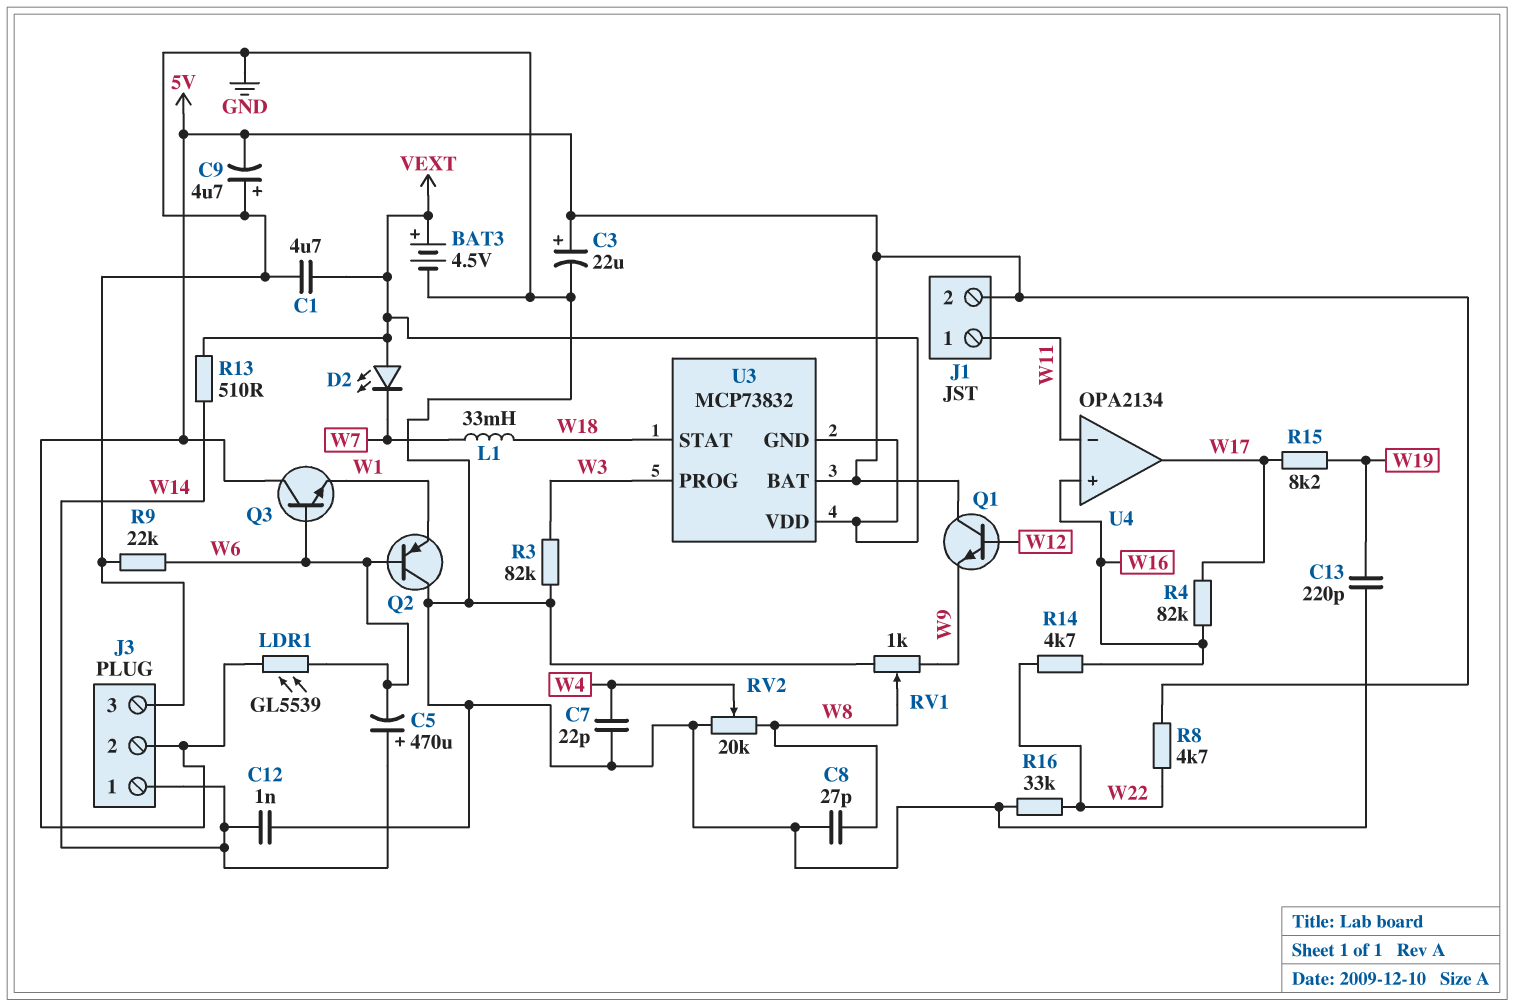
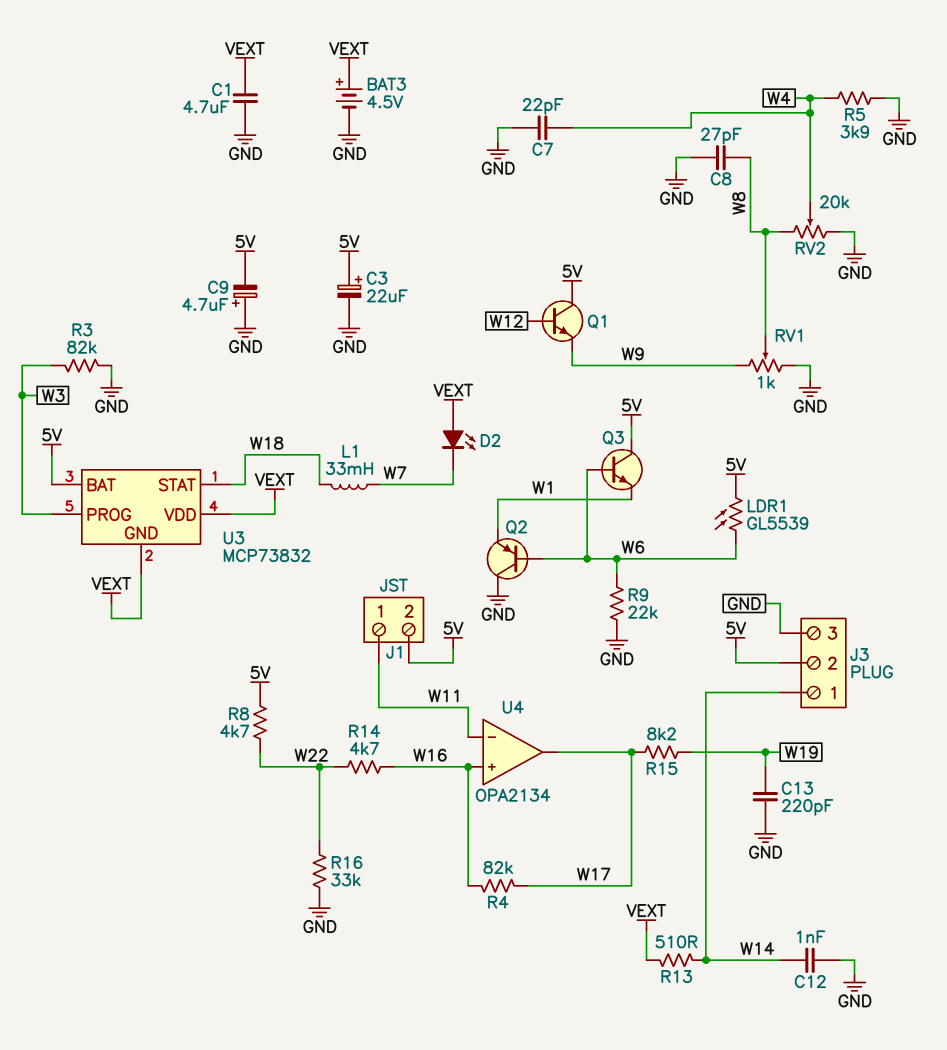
C5: 470uF (plus W14, minus W6) -> none
R5: none -> 3.9k (GND, W4)

